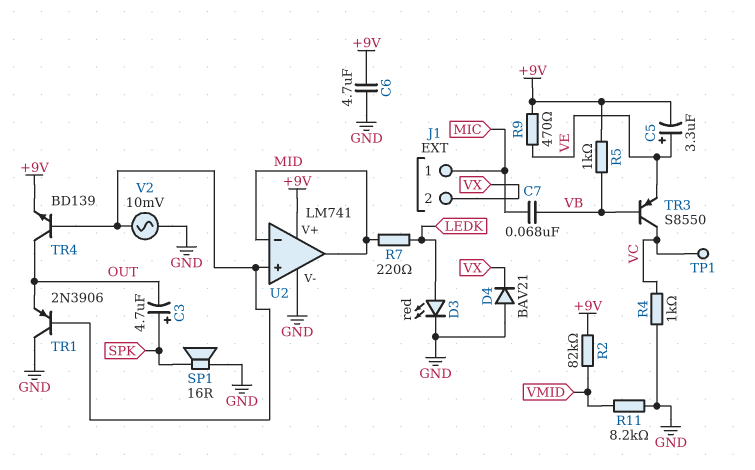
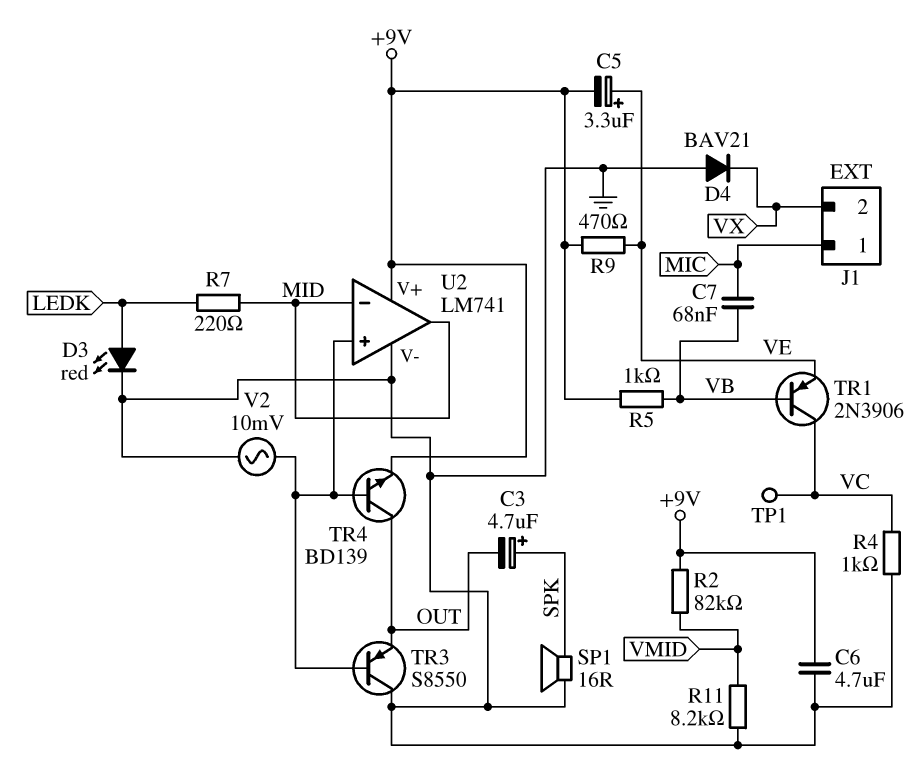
TR1: PNP 2N3906 (B U2/in+, C GND, E OUT) -> PNP 2N3906 (B VB, C VC, E VE)
TR3: PNP S8550 (B VB, C VC, E VE) -> PNP S8550 (B U2/in+, C GND, E OUT)

